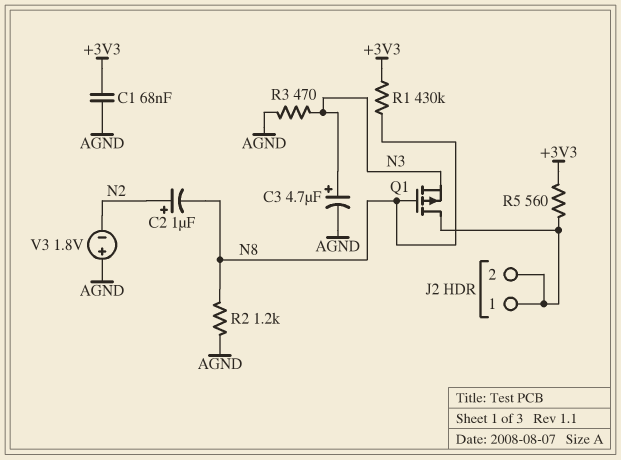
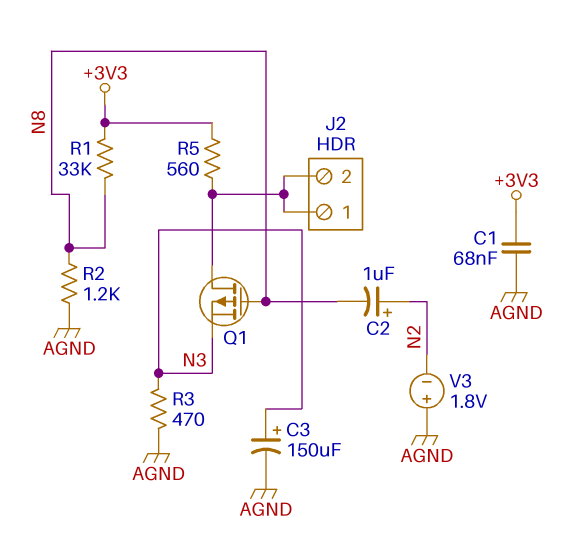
C3: 4.7uF (plus N3, minus AGND) -> 150uF (plus N3, minus AGND)
R1: 430k (+3V3, N8) -> 33k (+3V3, N8)

